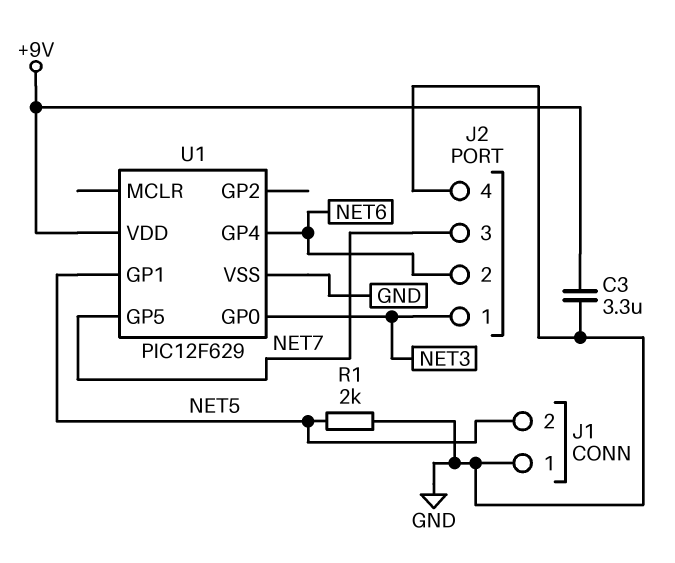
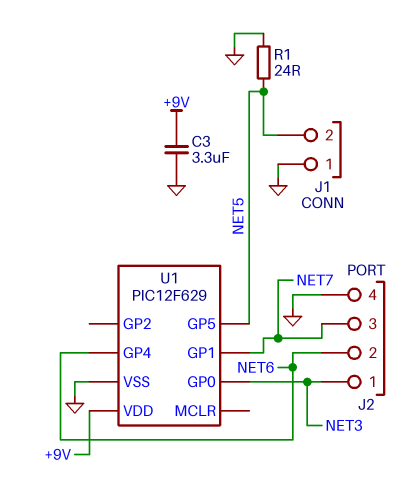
R1: 2k (GND, NET5) -> 24 (GND, NET5)
U1 pin GP1: NET5 -> NET7
U1 pin GP5: NET7 -> NET5

